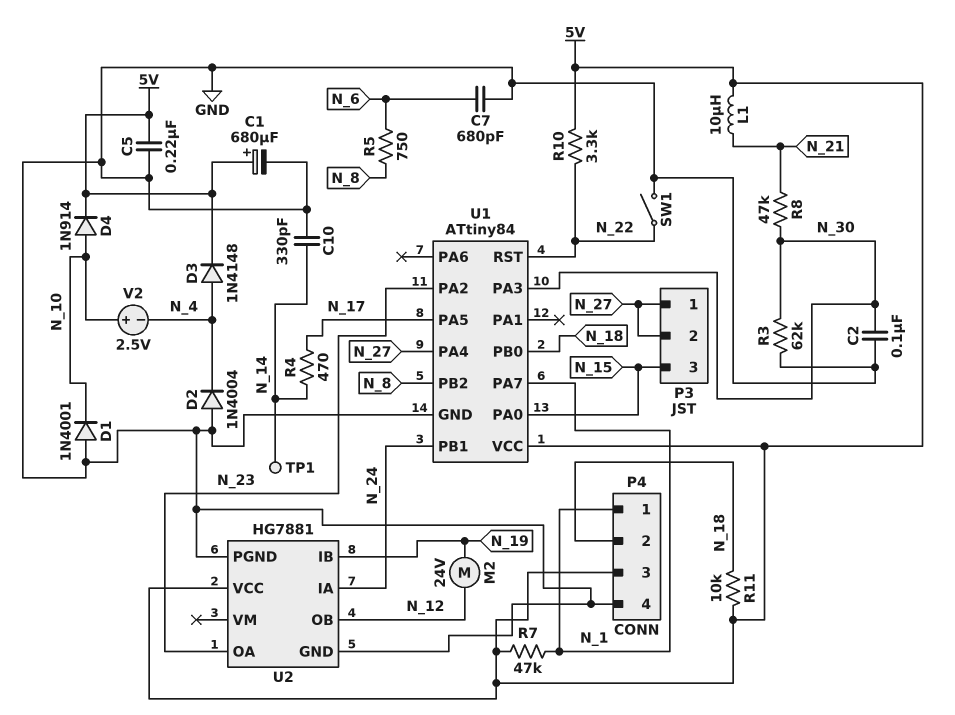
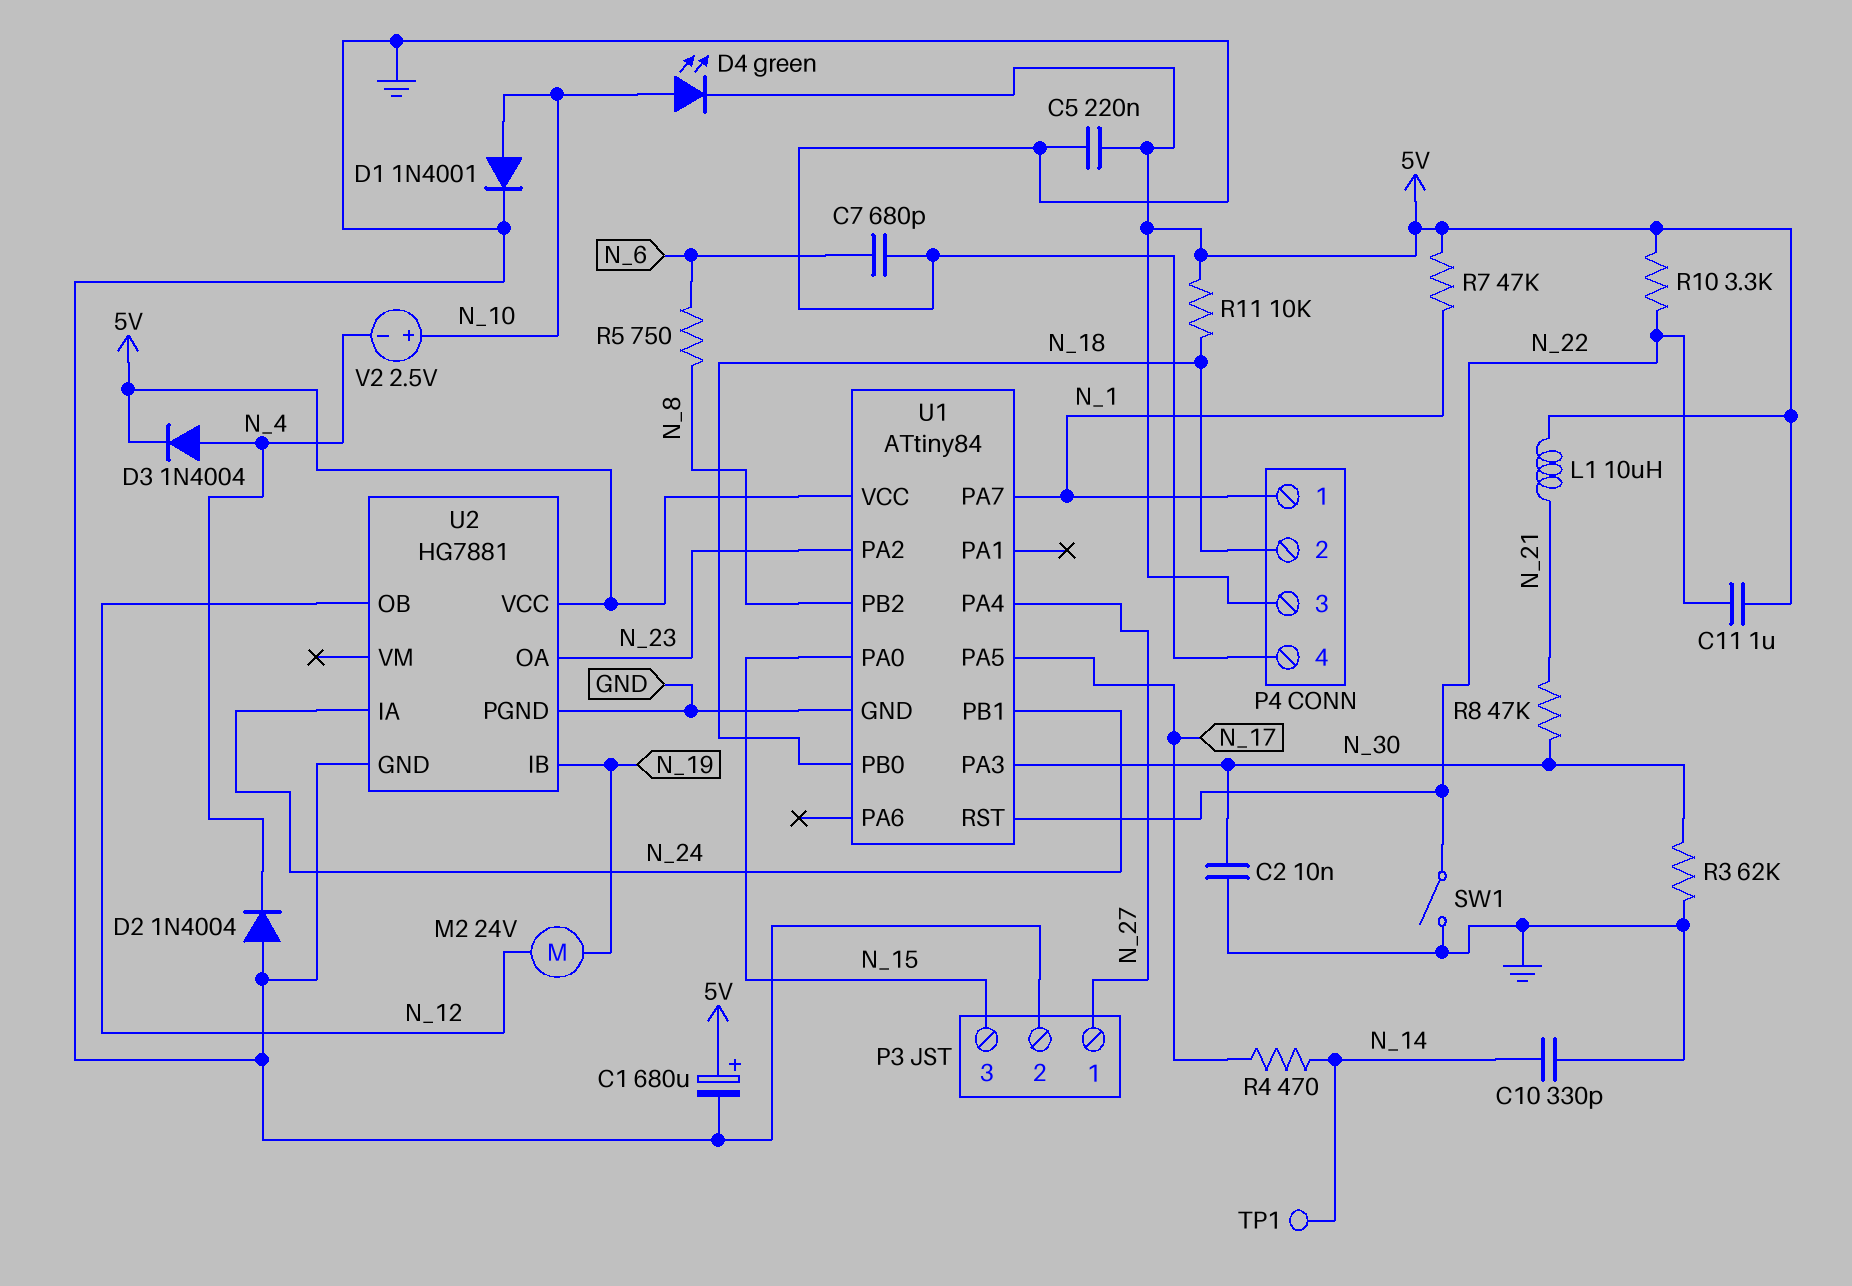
C2: 100nF (GND, N_30) -> 10nF (GND, N_30)
C11: none -> 1uF (5V, N_22)
D1: diode 1N4001 (A GND, K N_10) -> diode 1N4001 (A N_10, K GND)
D3: diode 1N4148 (A N_4, K 5V) -> diode 1N4004 (A N_4, K 5V)
D4: diode 1N914 (A N_10, K 5V) -> LED green (A N_10, K 5V)
P3 pin 2: N_27 -> GND

